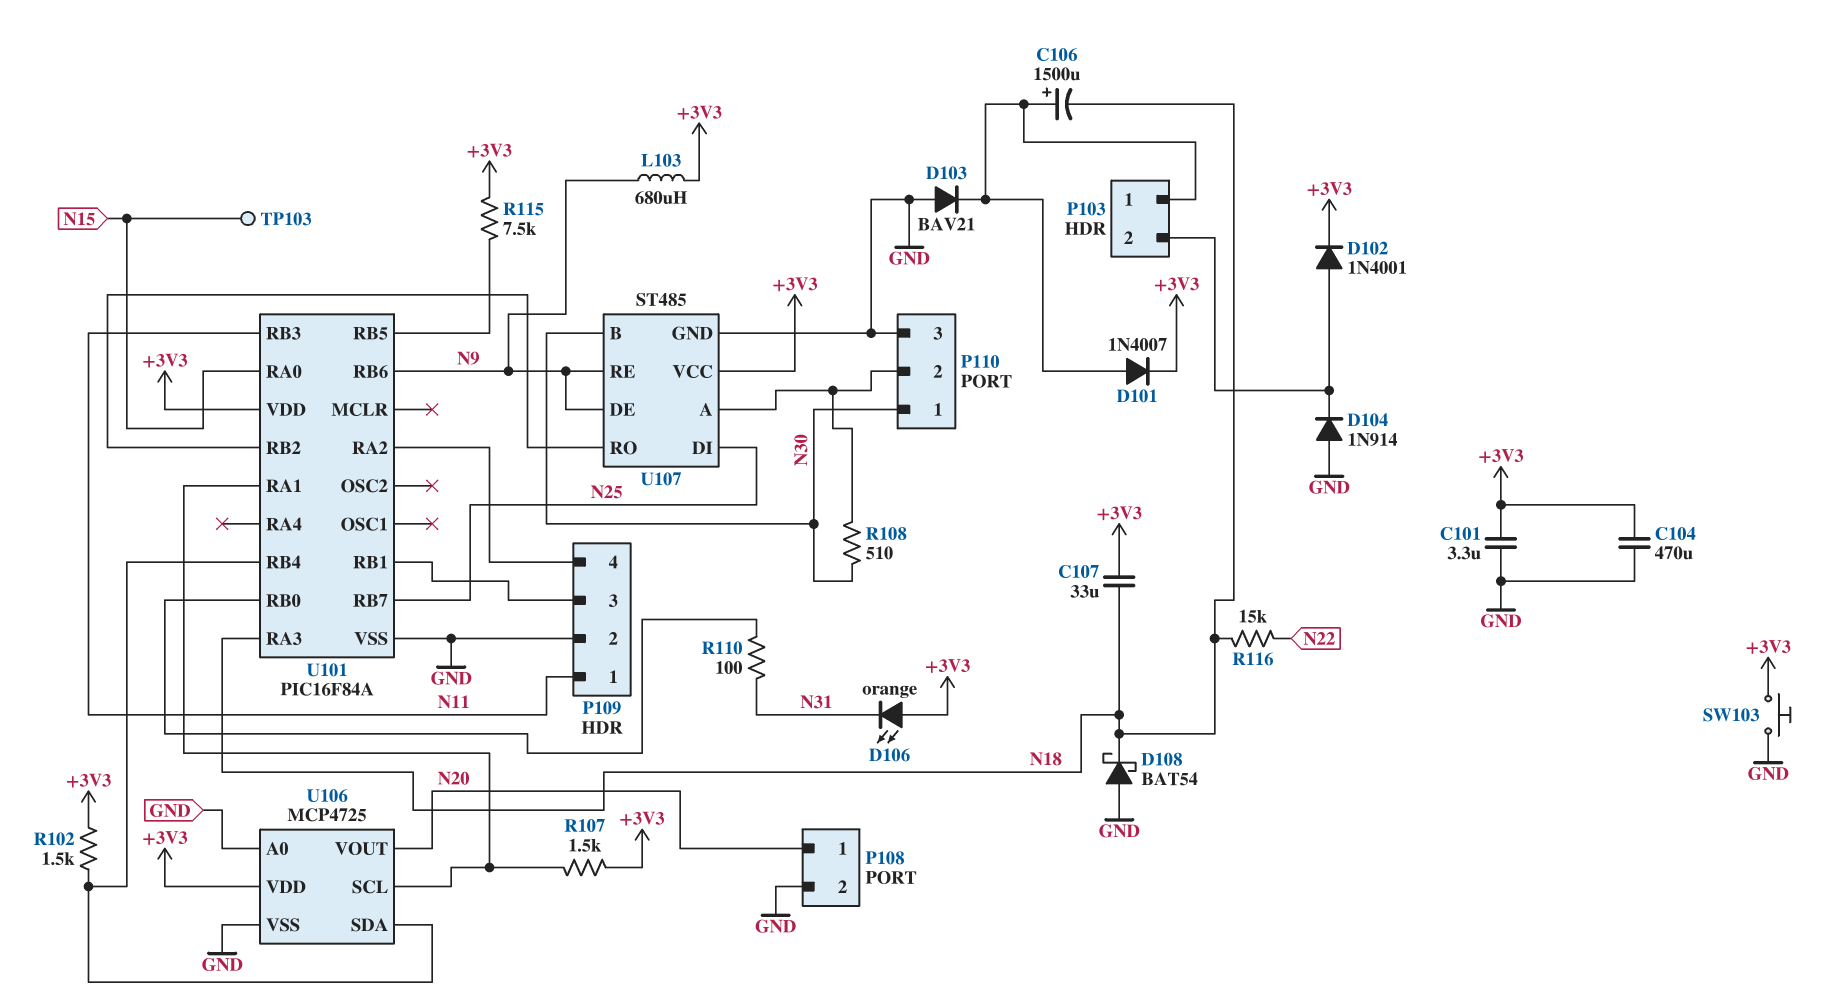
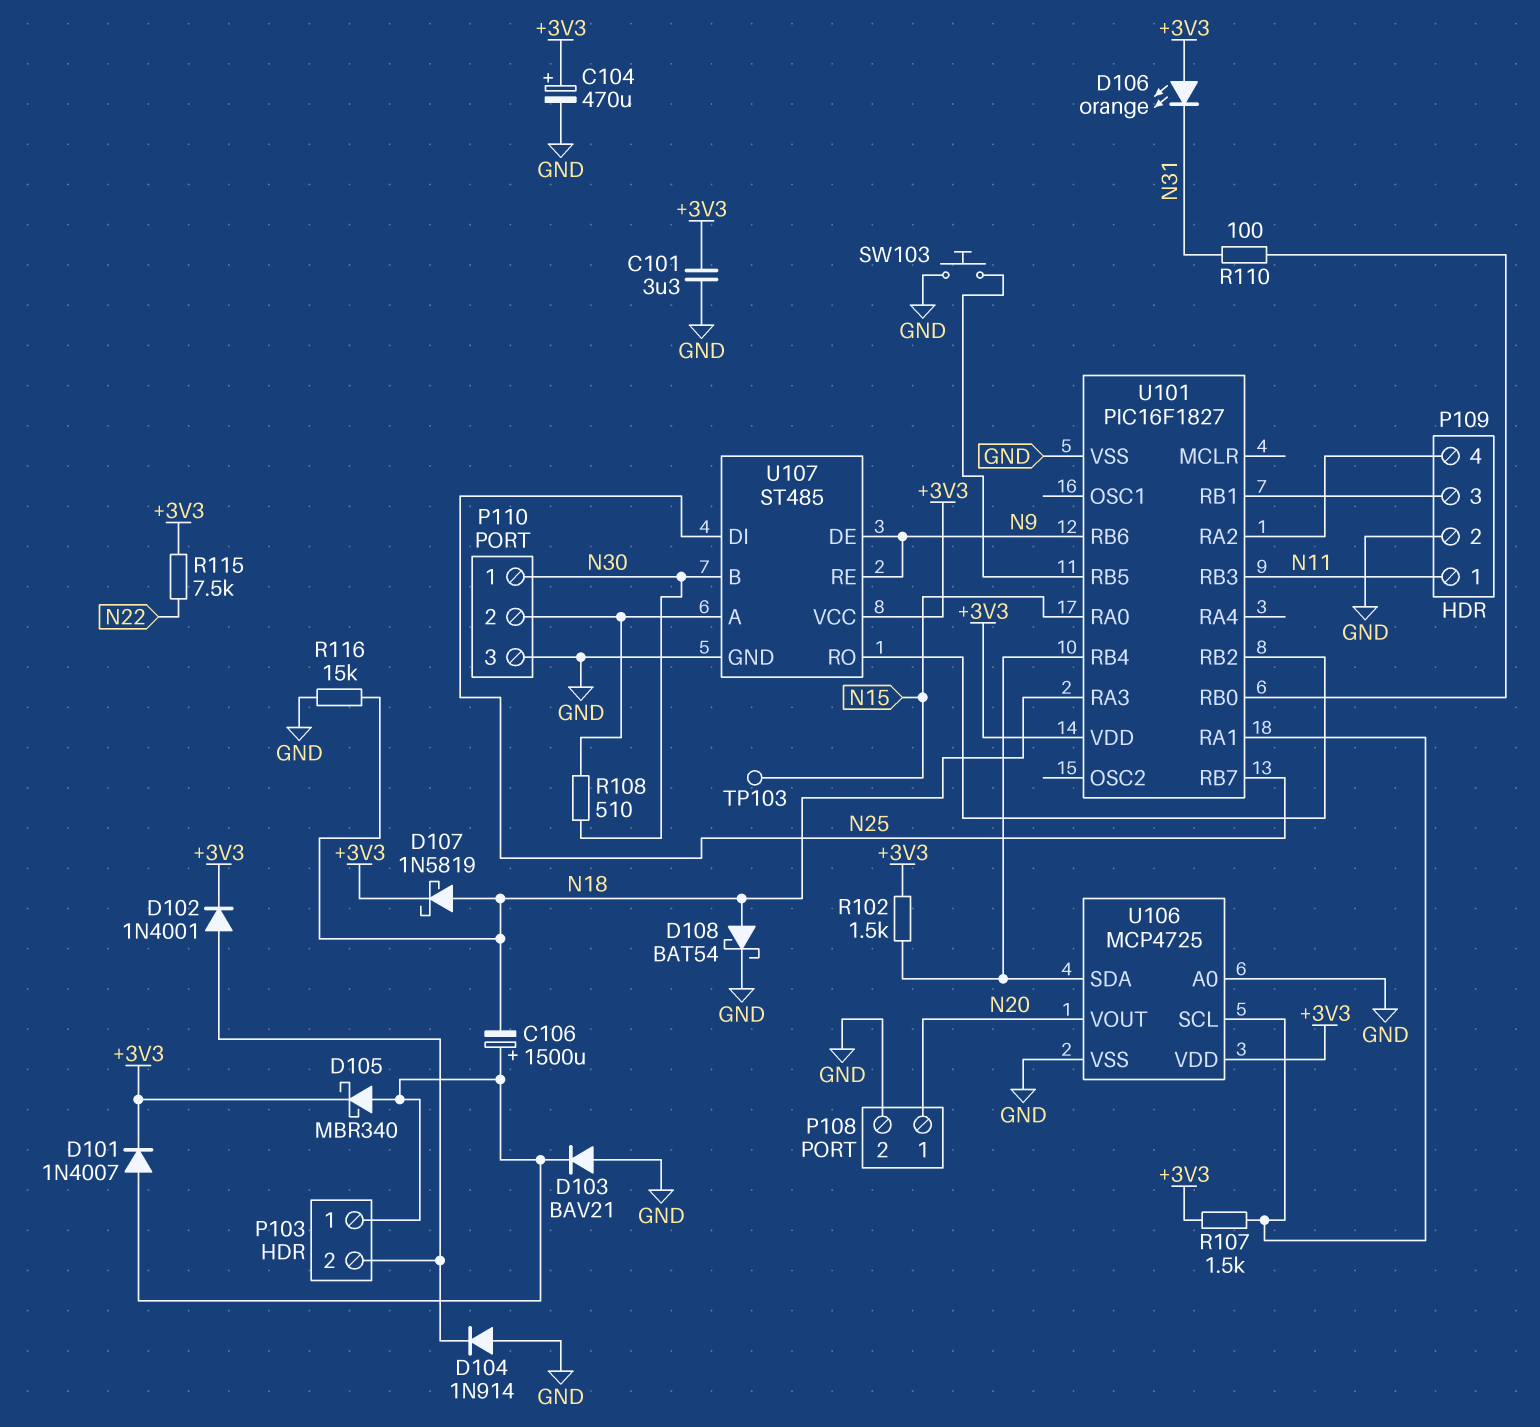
C104: 470uF (+3V3, GND) -> 470uF (plus +3V3, minus GND)
C107: 33uF (+3V3, N18) -> none
D105: none -> schottky MBR340 (A P103/1, K +3V3)
D107: none -> schottky 1N5819 (A N18, K +3V3)
D108: schottky BAT54 (A GND, K N18) -> schottky BAT54 (A N18, K GND)
L103: 680uH (+3V3, N9) -> none
R115: 7.5k (+3V3, U101/RB5) -> 7.5k (+3V3, N22)
R116: 15k (N18, N22) -> 15k (GND, N18)
SW103: button (+3V3, GND) -> button (GND, U101/RB5)
U101: PIC16F84A -> PIC16F1827

